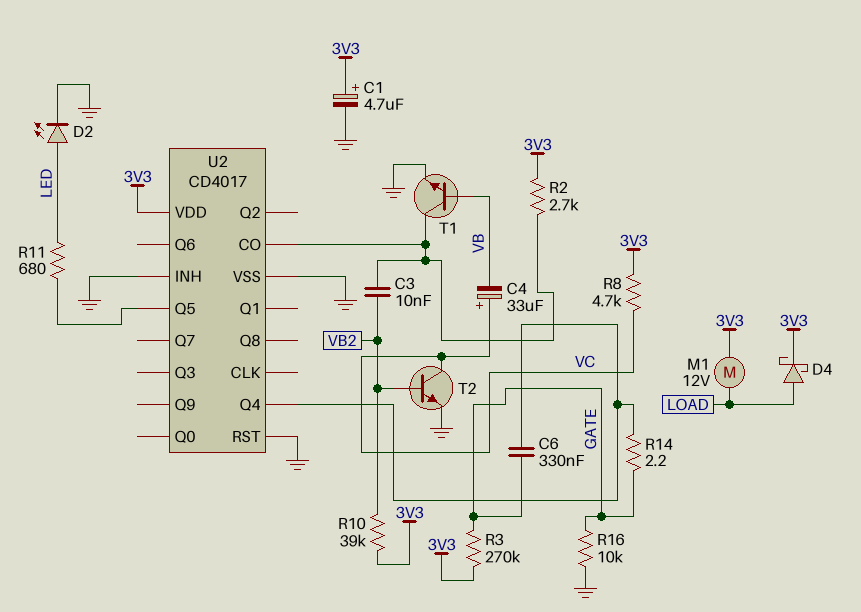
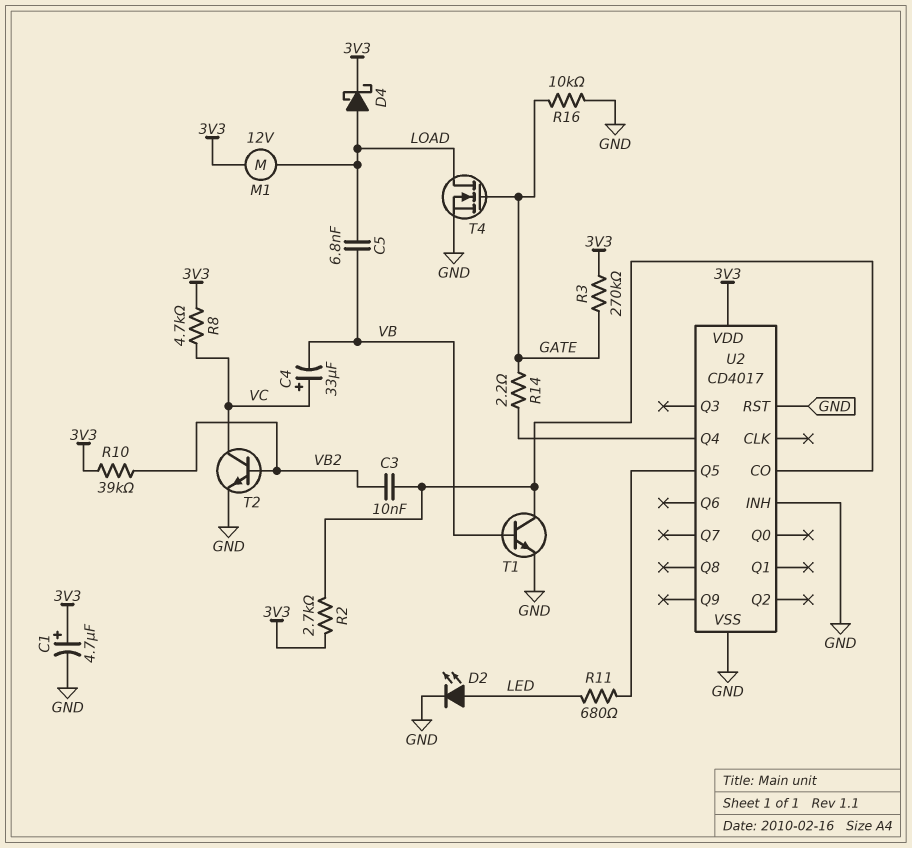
C5: none -> 6.8nF (LOAD, VB)
C6: 330nF (GATE, U2/Q4) -> none
T4: none -> NMOS (G GATE, D LOAD, S GND)

